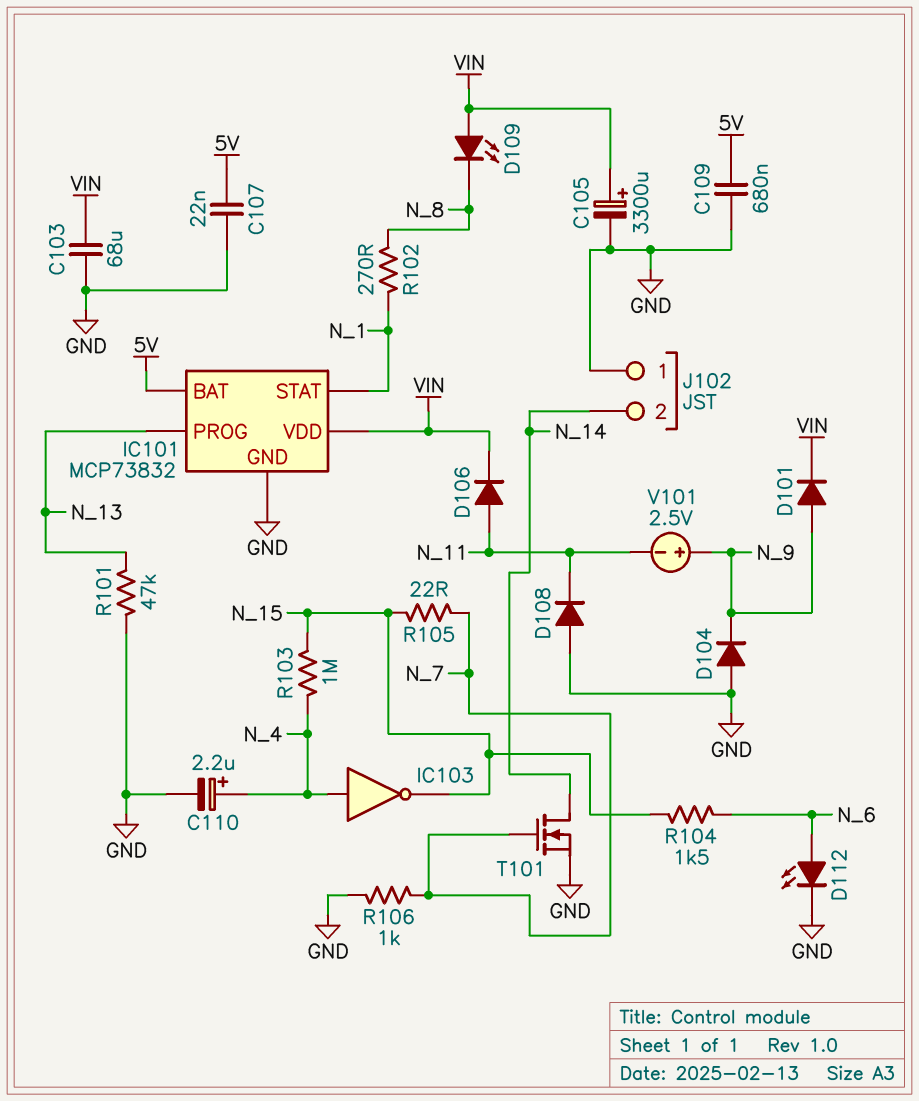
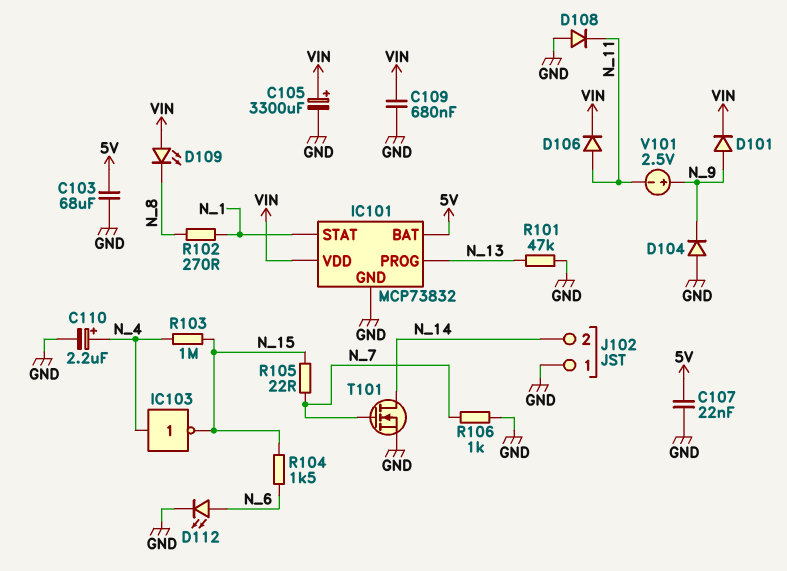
C103: 68uF (GND, VIN) -> 68uF (5V, GND)
C109: 680nF (5V, GND) -> 680nF (GND, VIN)

